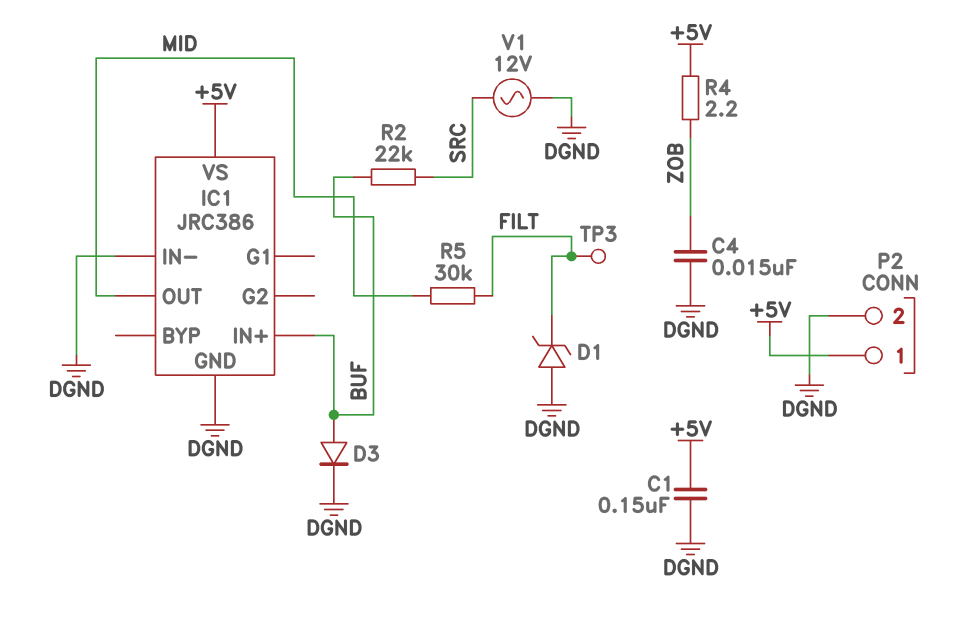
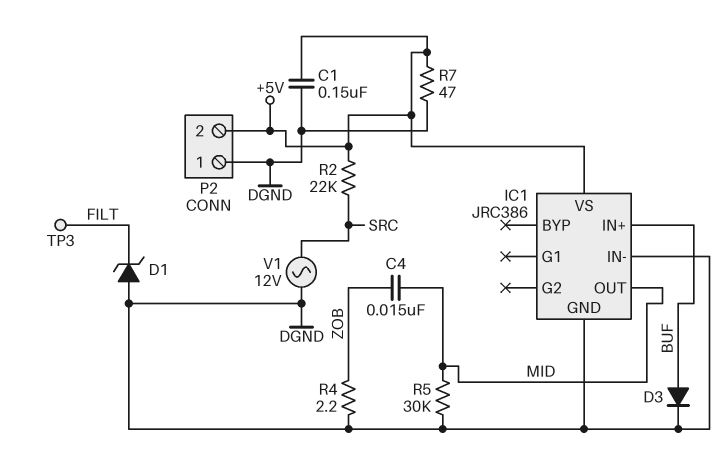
C4: 15nF (DGND, ZOB) -> 15nF (MID, ZOB)
P2 pin 1: +5V -> DGND
P2 pin 2: DGND -> +5V
R2: 22k (BUF, SRC) -> 22k (+5V, SRC)
R4: 2.2 (+5V, ZOB) -> 2.2 (DGND, ZOB)
R5: 30k (FILT, MID) -> 30k (DGND, MID)
R7: none -> 47 (+5V, DGND)

